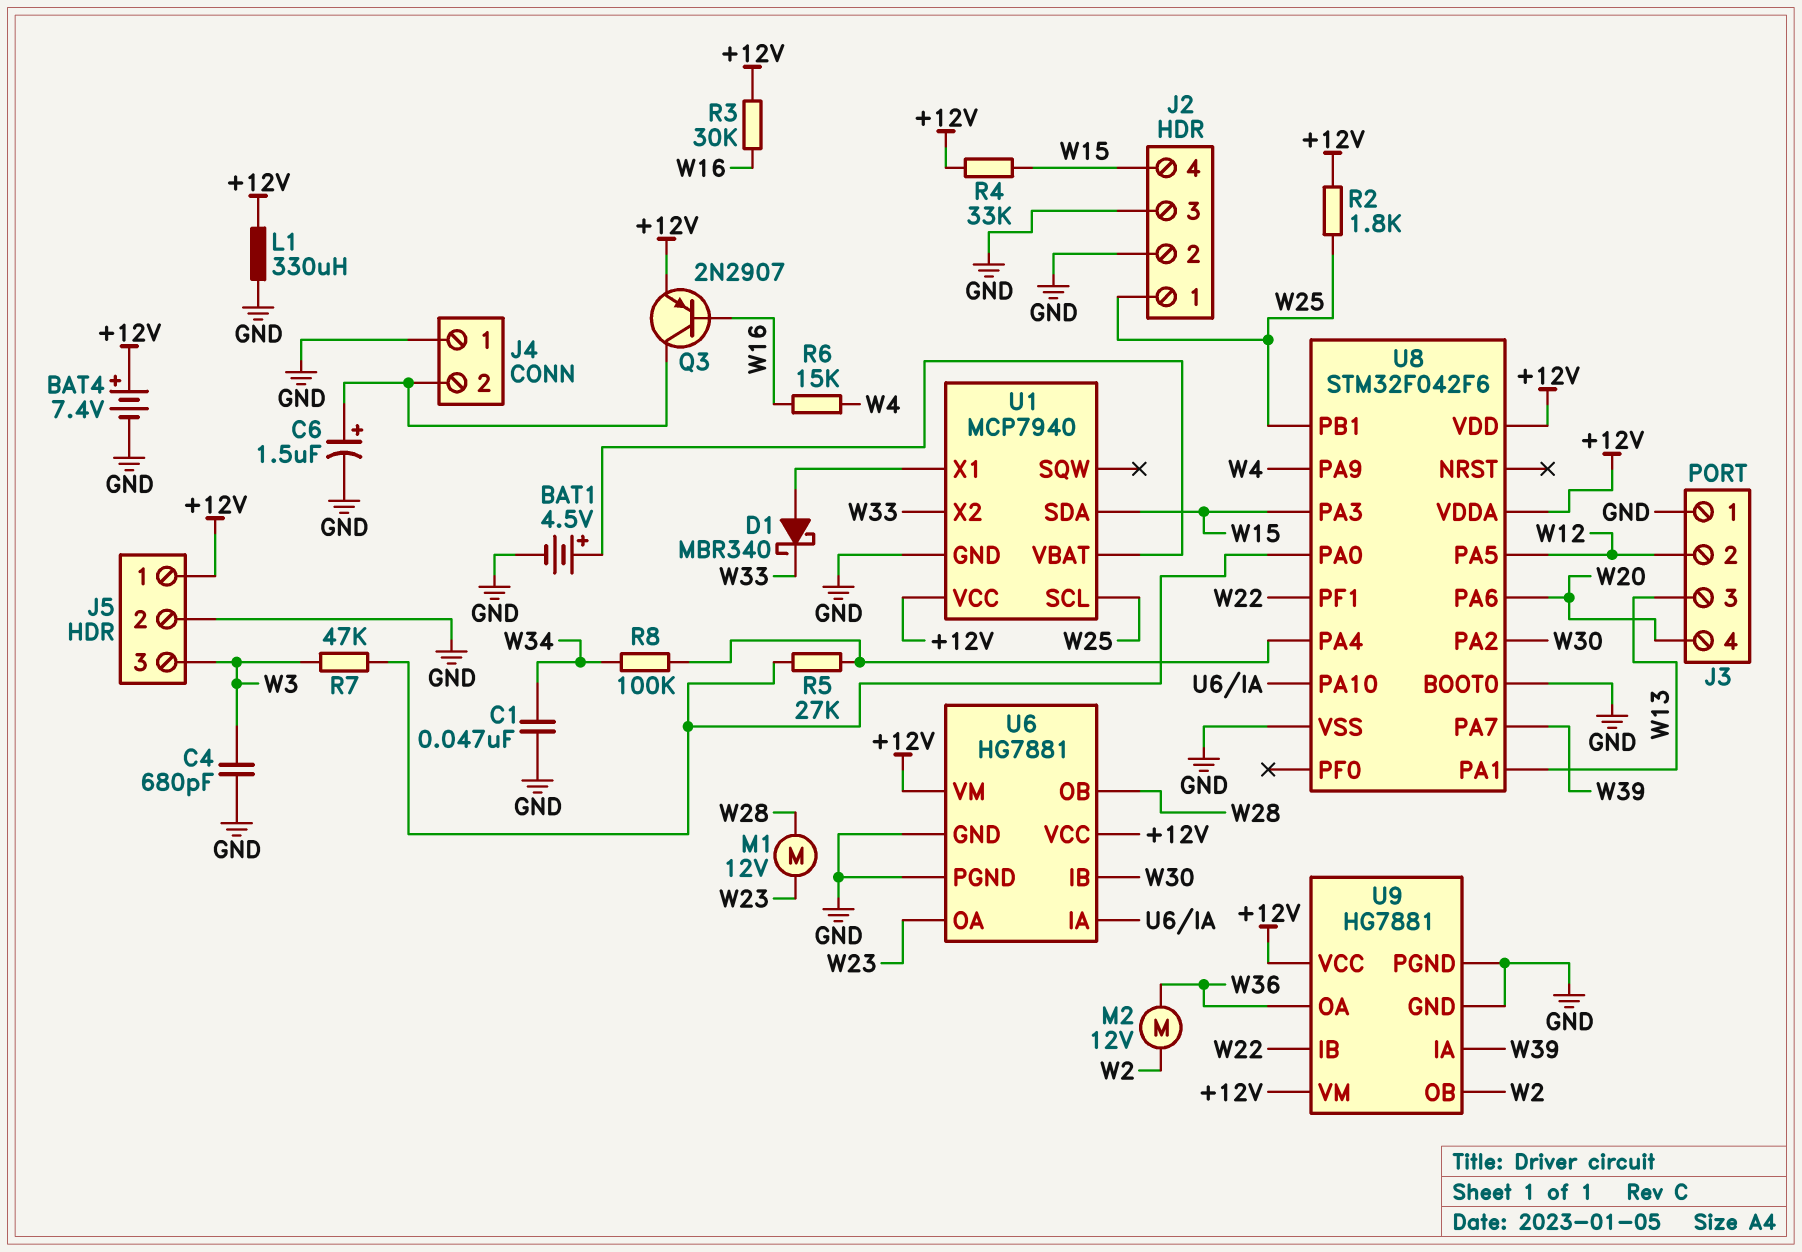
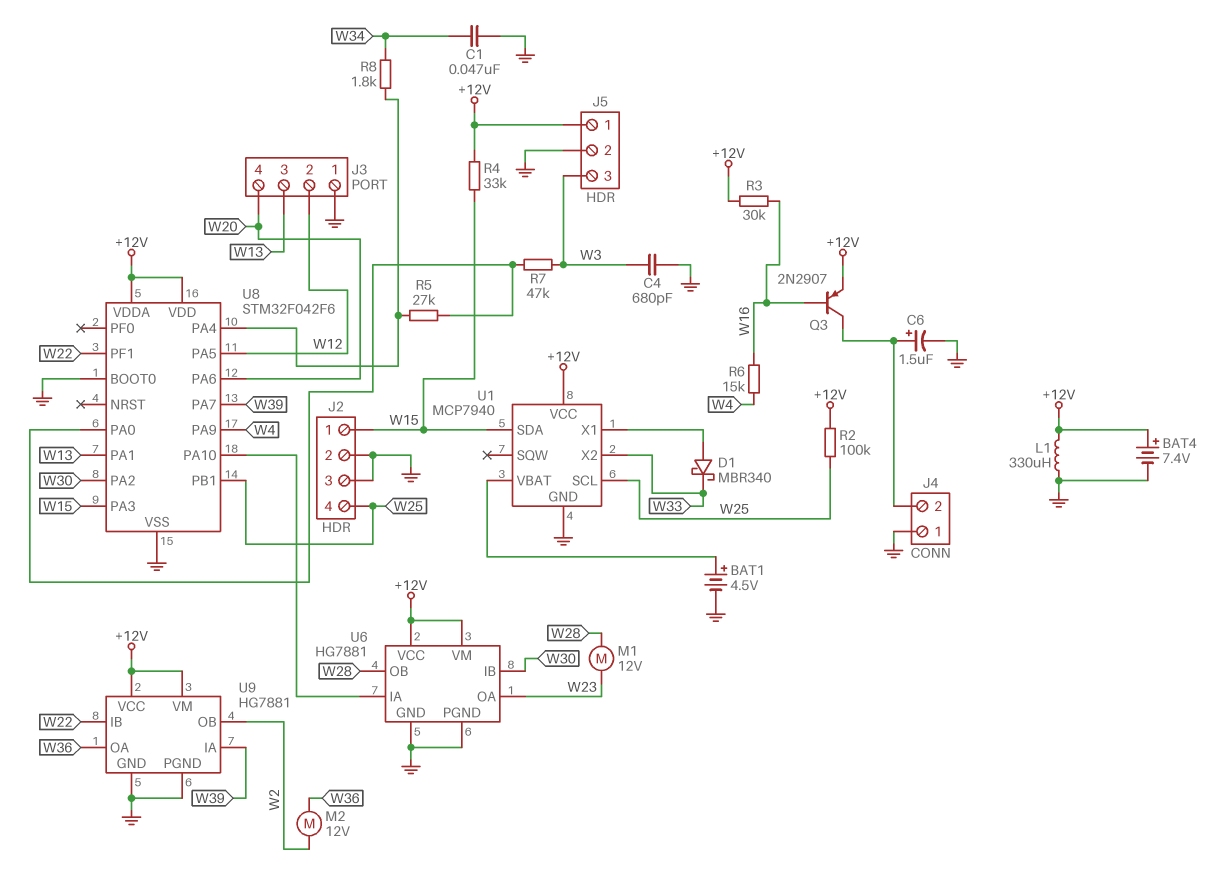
J2 pin 1: W25 -> W15
J2 pin 4: W15 -> W25
R2: 1.8k (+12V, W25) -> 100k (+12V, W25)
R8: 100k (U8/PA4, W34) -> 1.8k (U8/PA4, W34)

